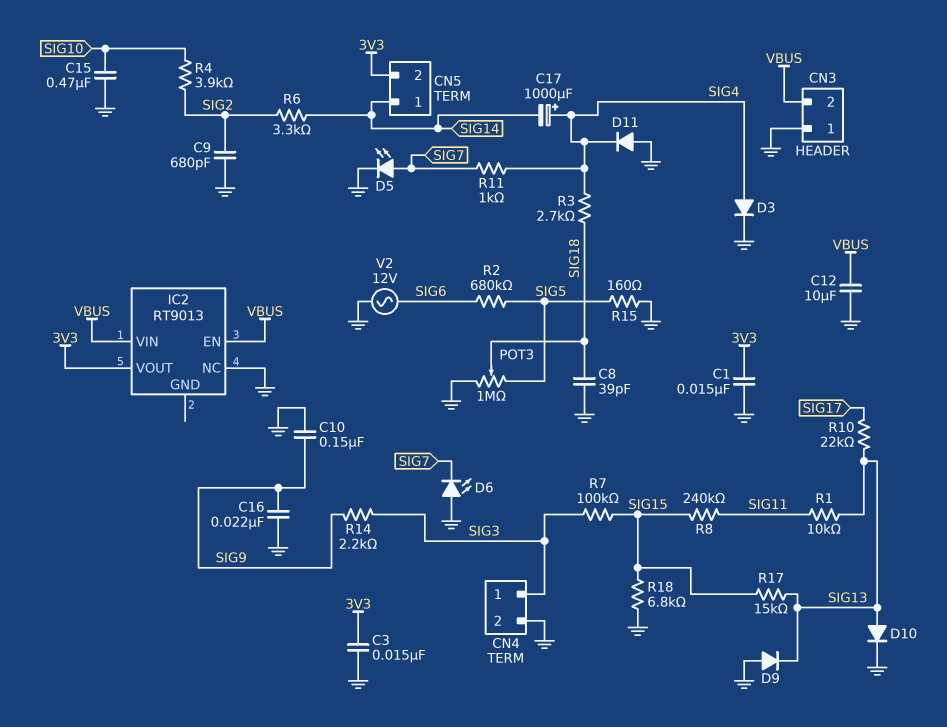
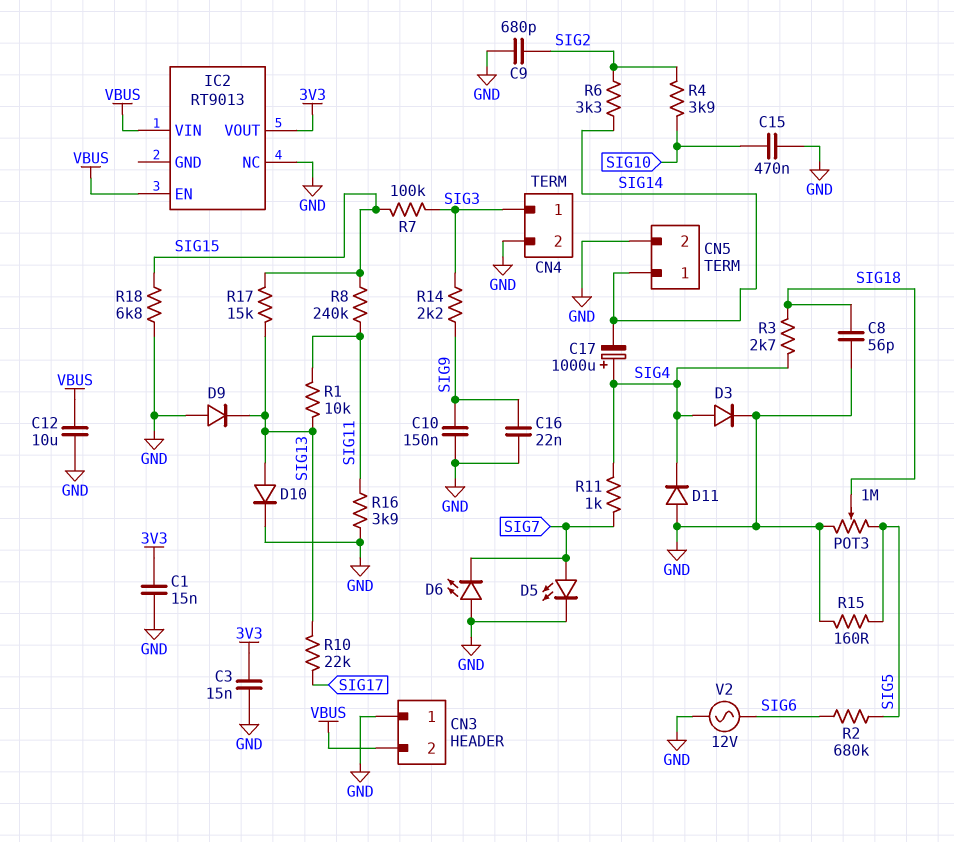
C8: 39pF (GND, SIG18) -> 56pF (GND, SIG18)
CN5 pin 2: 3V3 -> GND
R16: none -> 3.9k (GND, SIG11)

